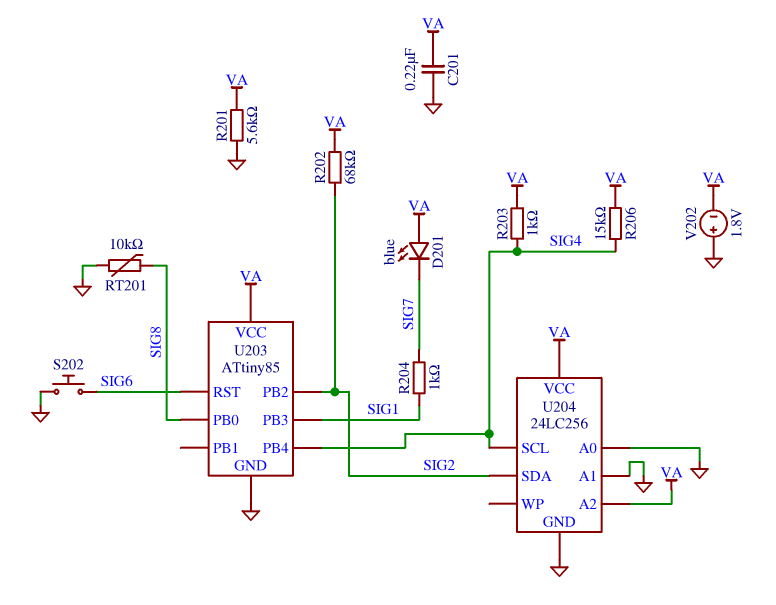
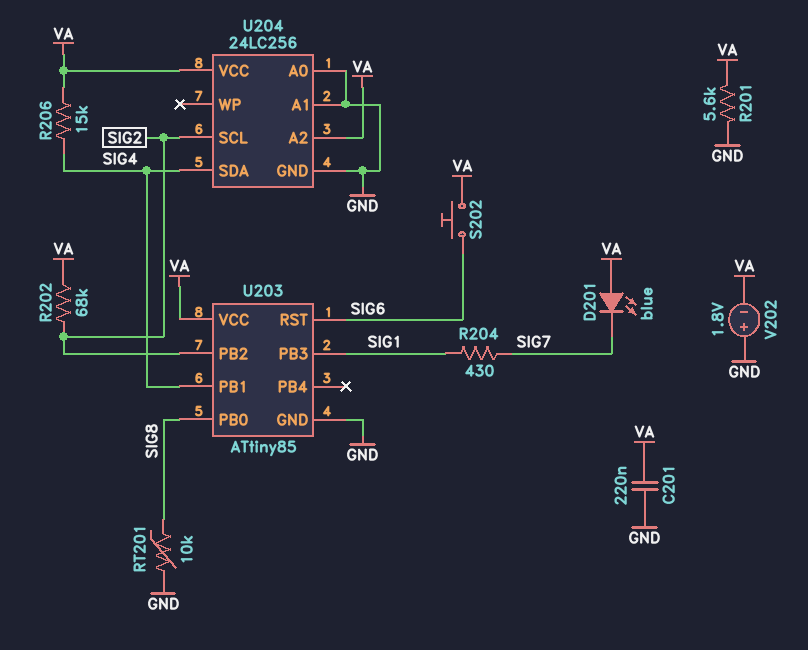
R203: 1k (SIG4, VA) -> none
R204: 1k (SIG1, SIG7) -> 430 (SIG1, SIG7)
S202: button (GND, SIG6) -> button (SIG6, VA)
U203 pin PB1: none -> SIG4
U203 pin PB4: SIG4 -> none
U204 pin SCL: SIG4 -> SIG2
U204 pin SDA: SIG2 -> SIG4

